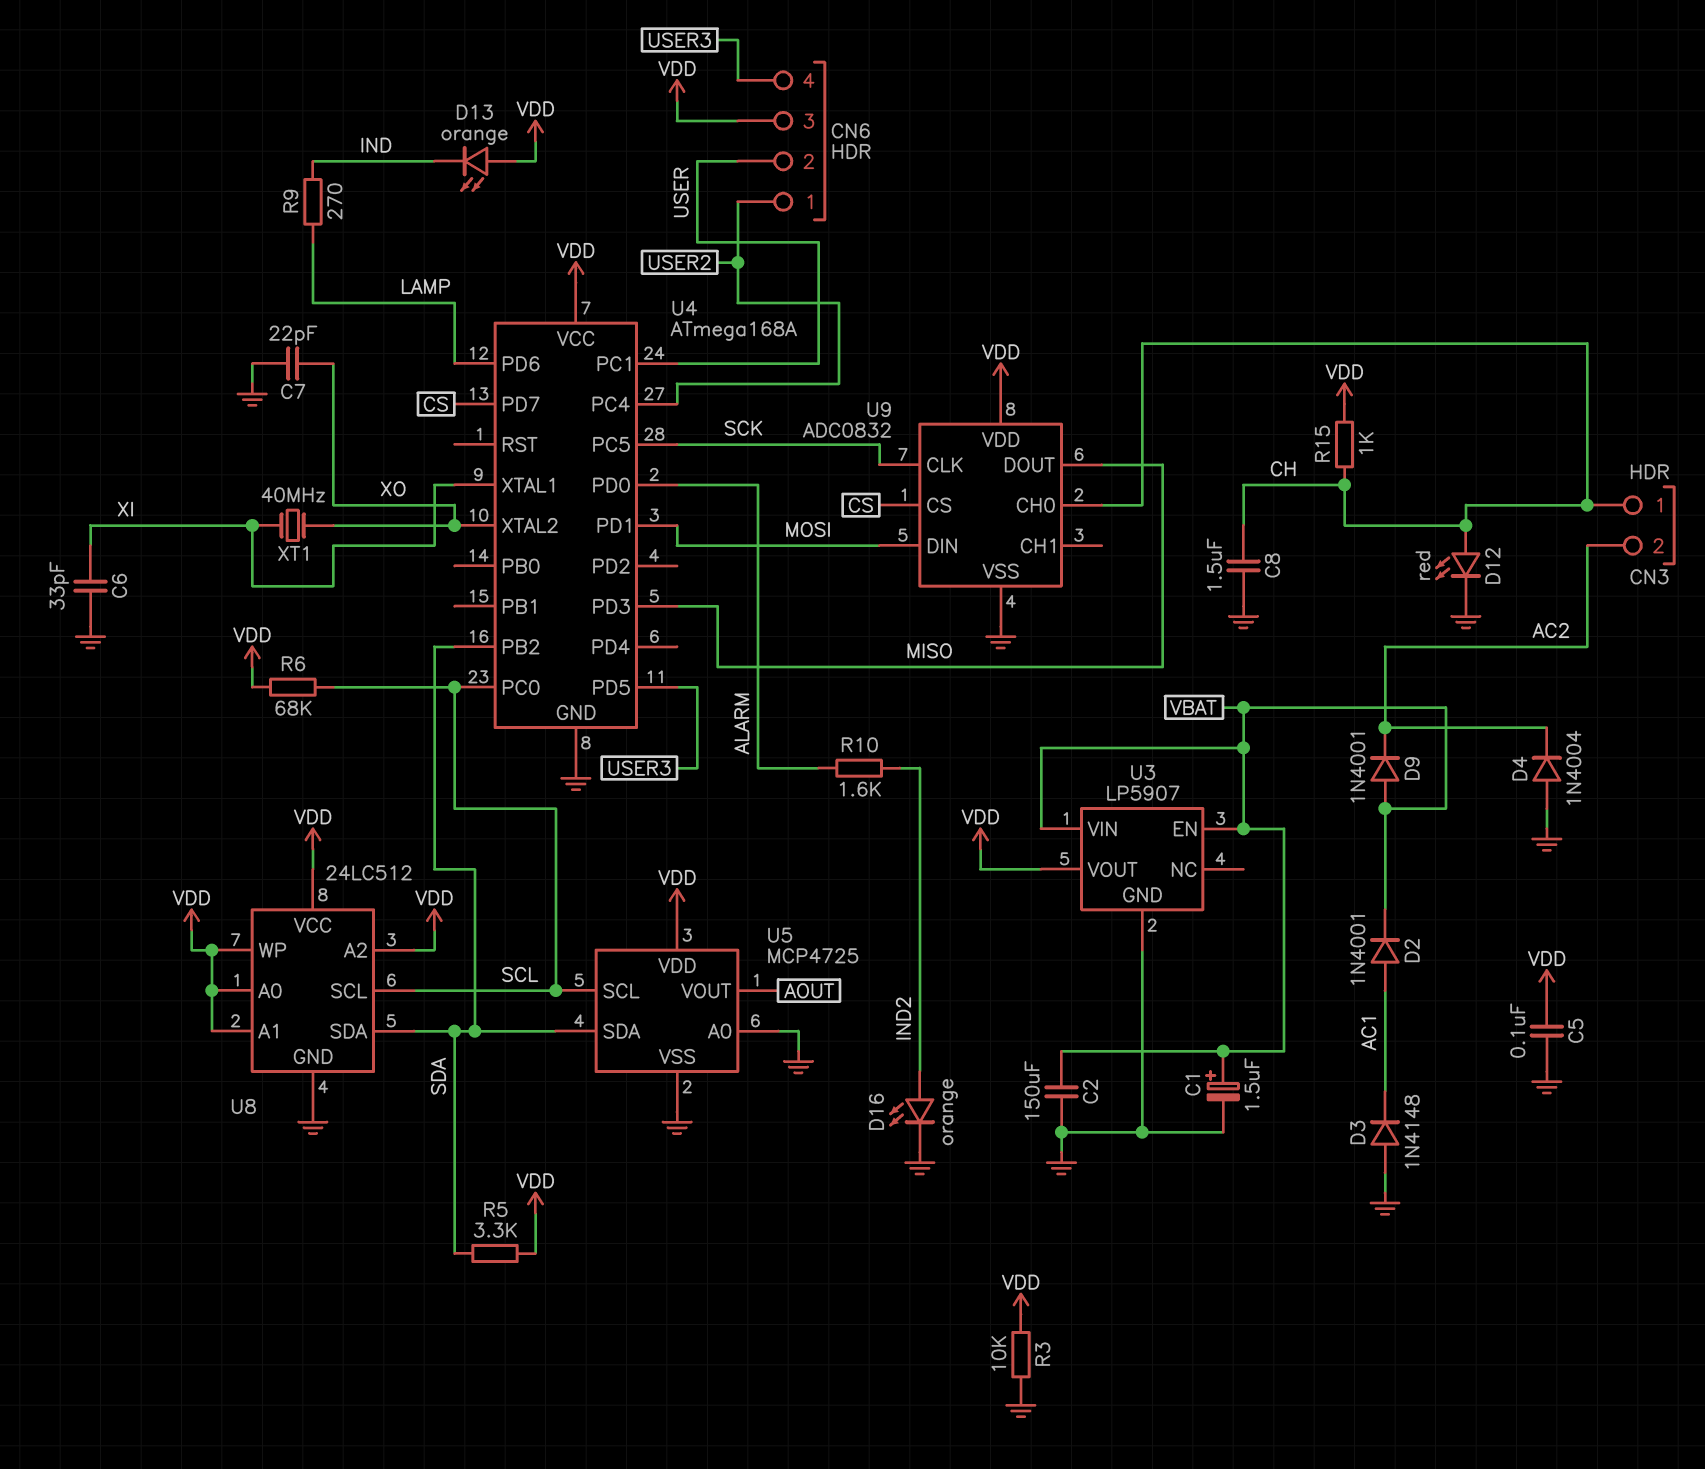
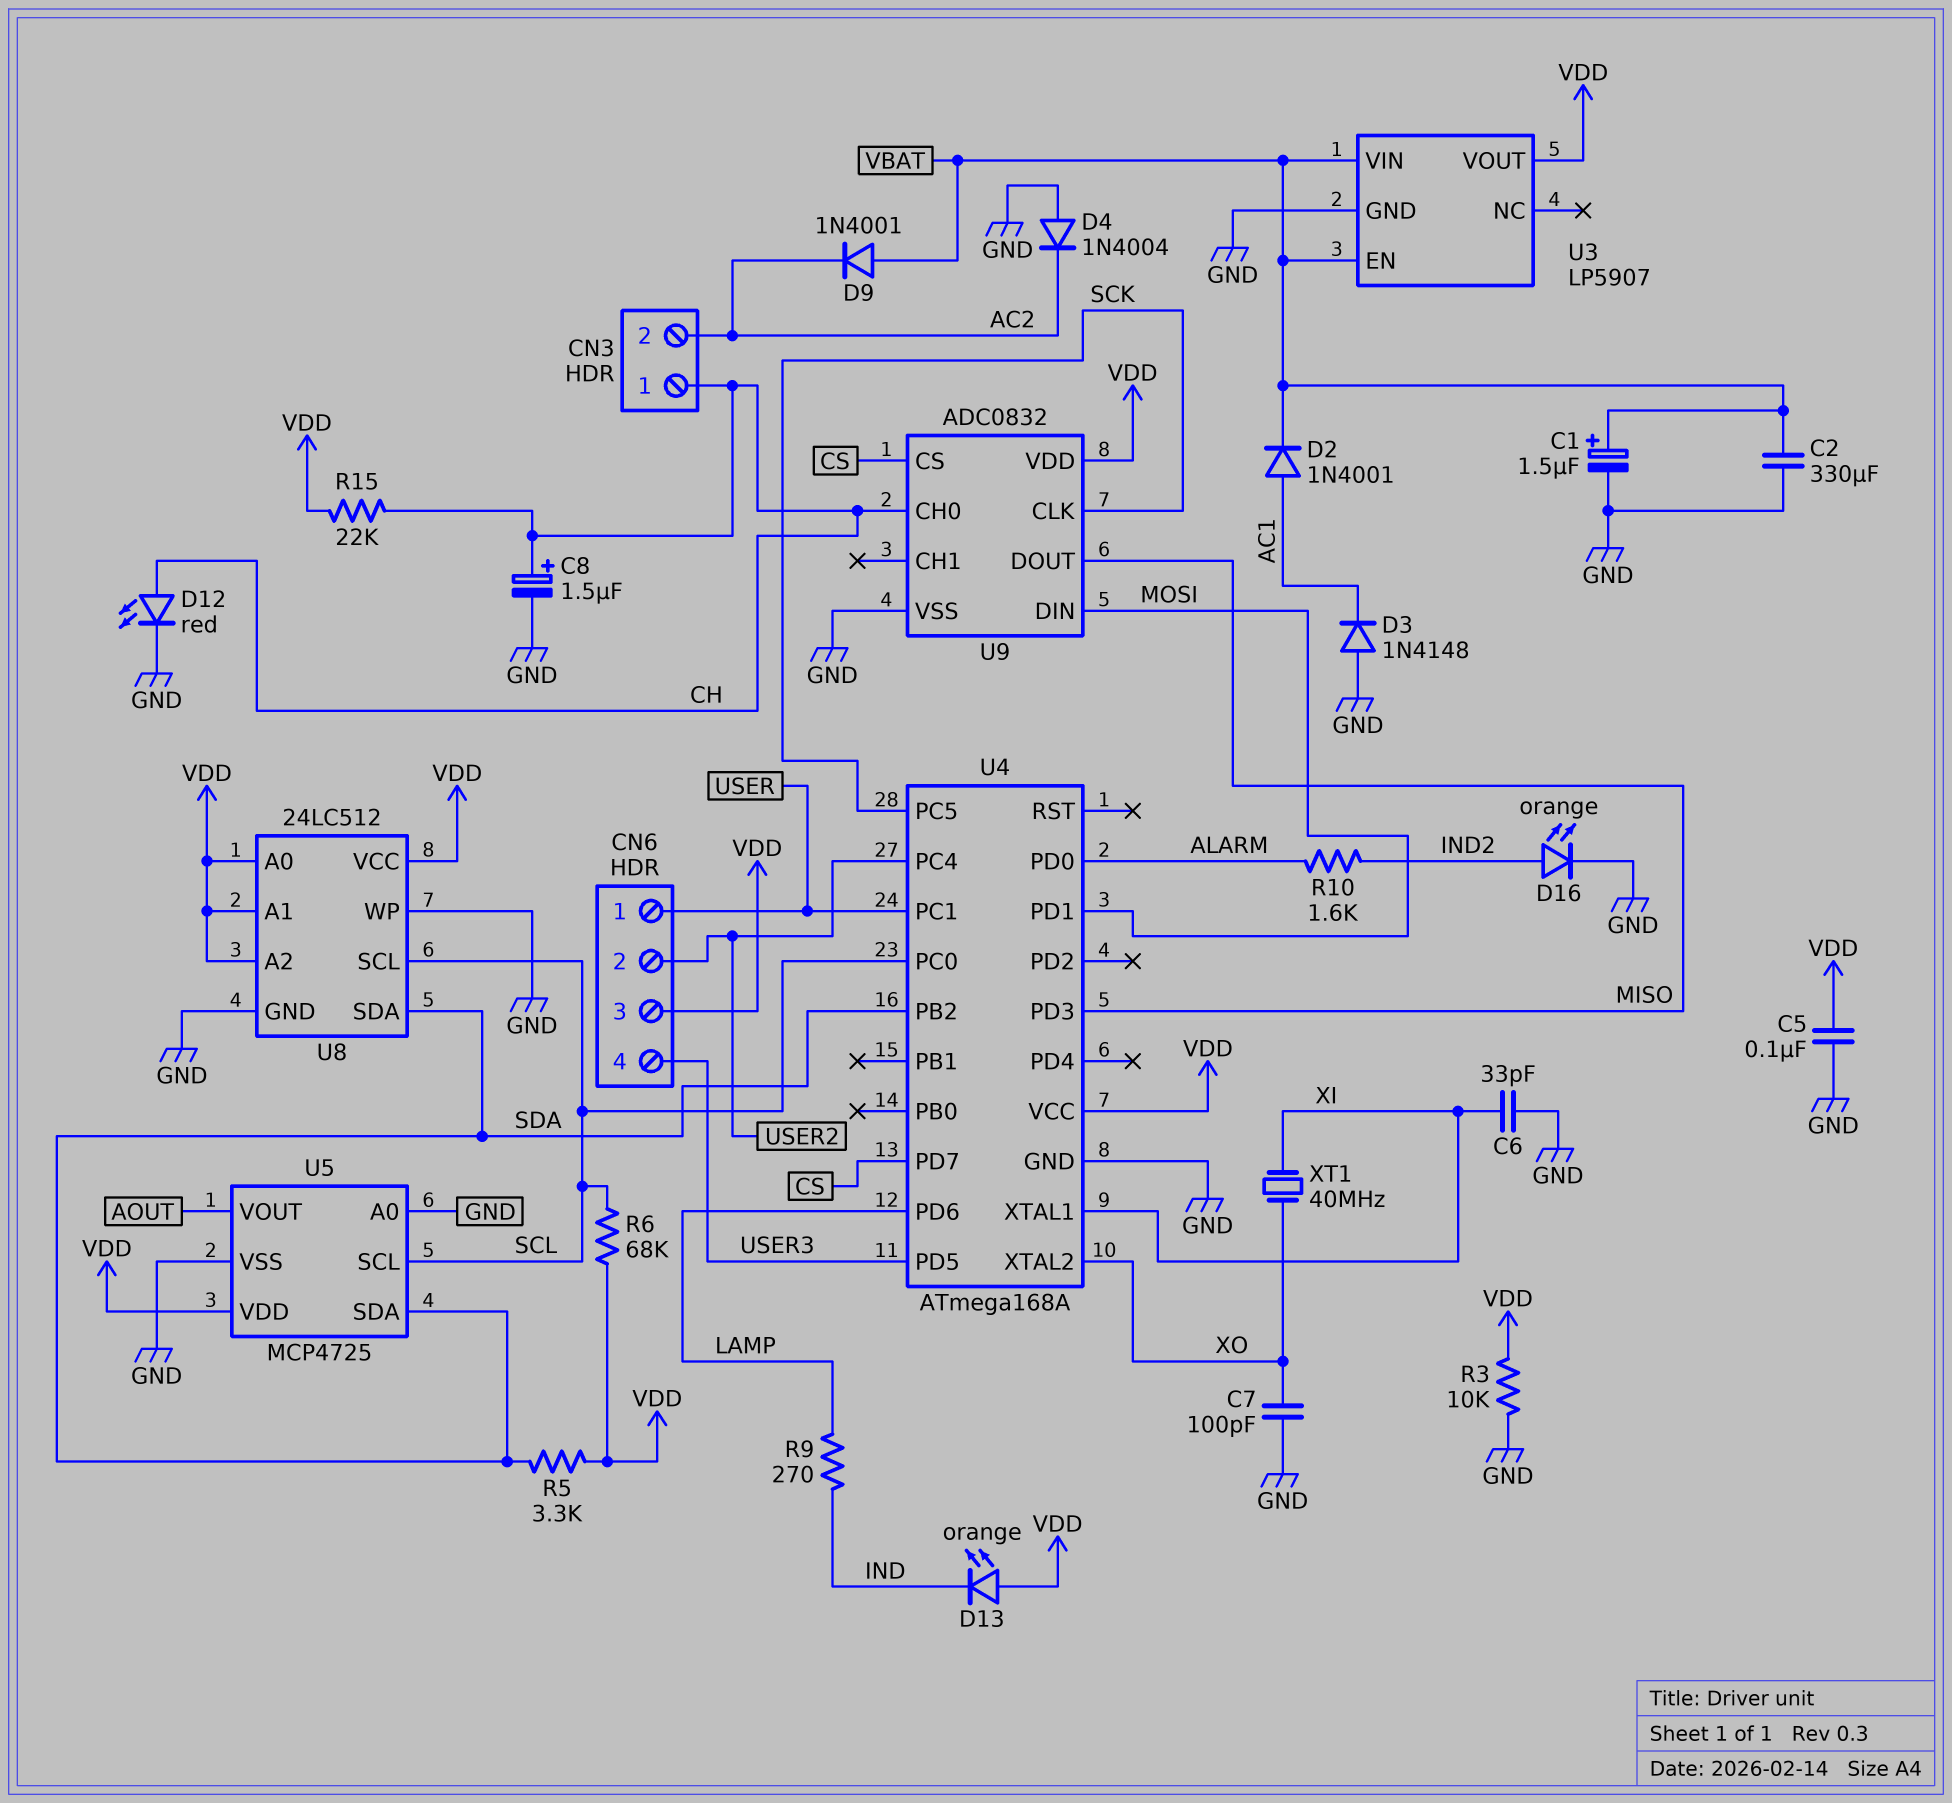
C2: 150uF (GND, VBAT) -> 330uF (GND, VBAT)
C7: 22pF (GND, XO) -> 100pF (GND, XO)
C8: 1.5uF (CH, GND) -> 1.5uF (plus CH, minus GND)
CN6 pin 1: USER2 -> USER
CN6 pin 2: USER -> USER2
R15: 1k (CH, VDD) -> 22k (CH, VDD)
U8 pin WP: VDD -> GND

